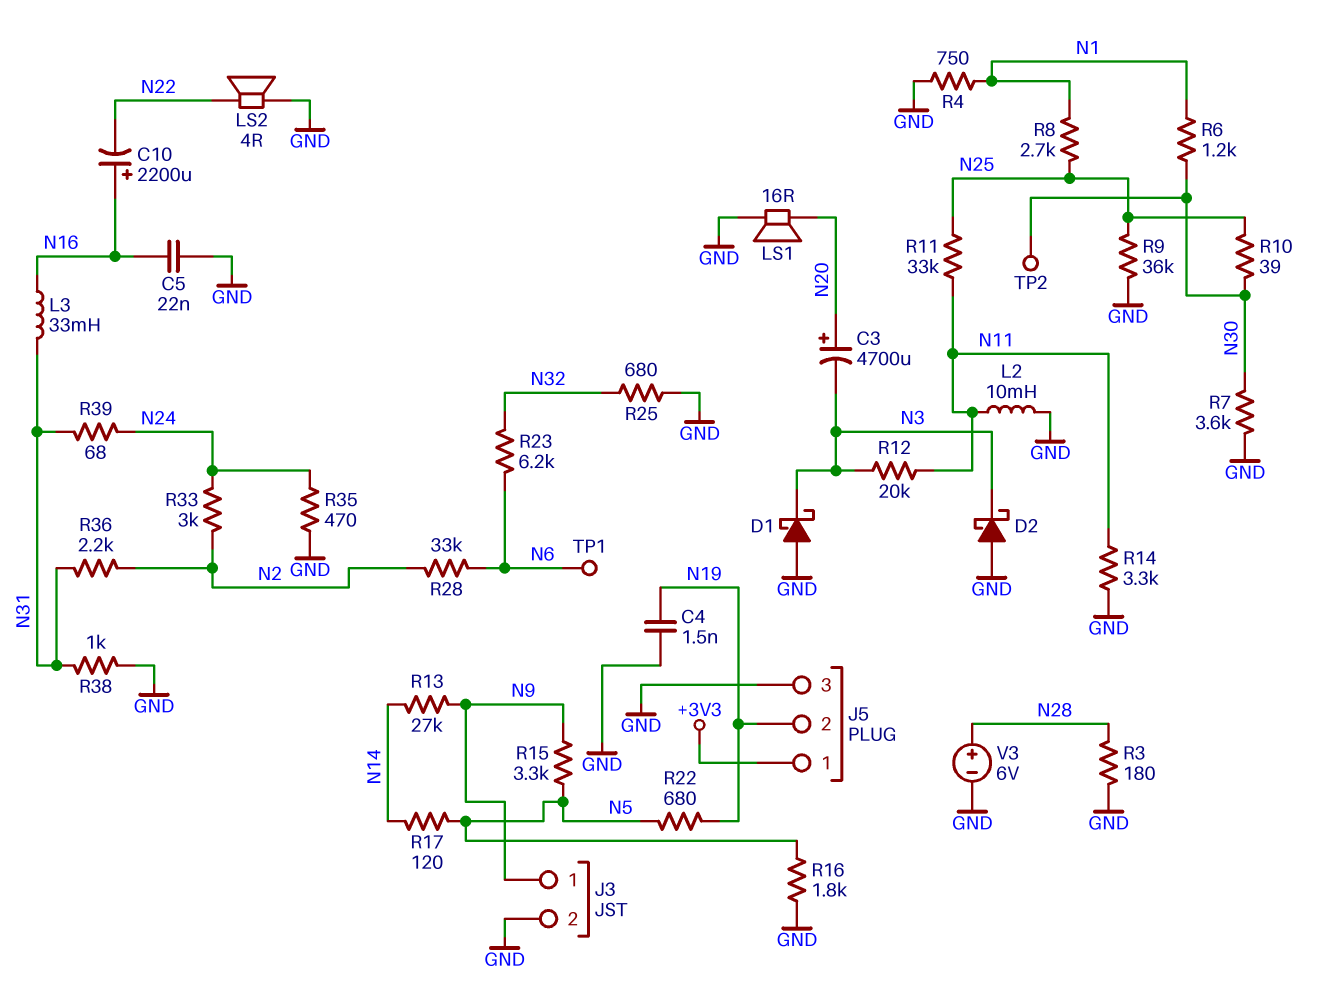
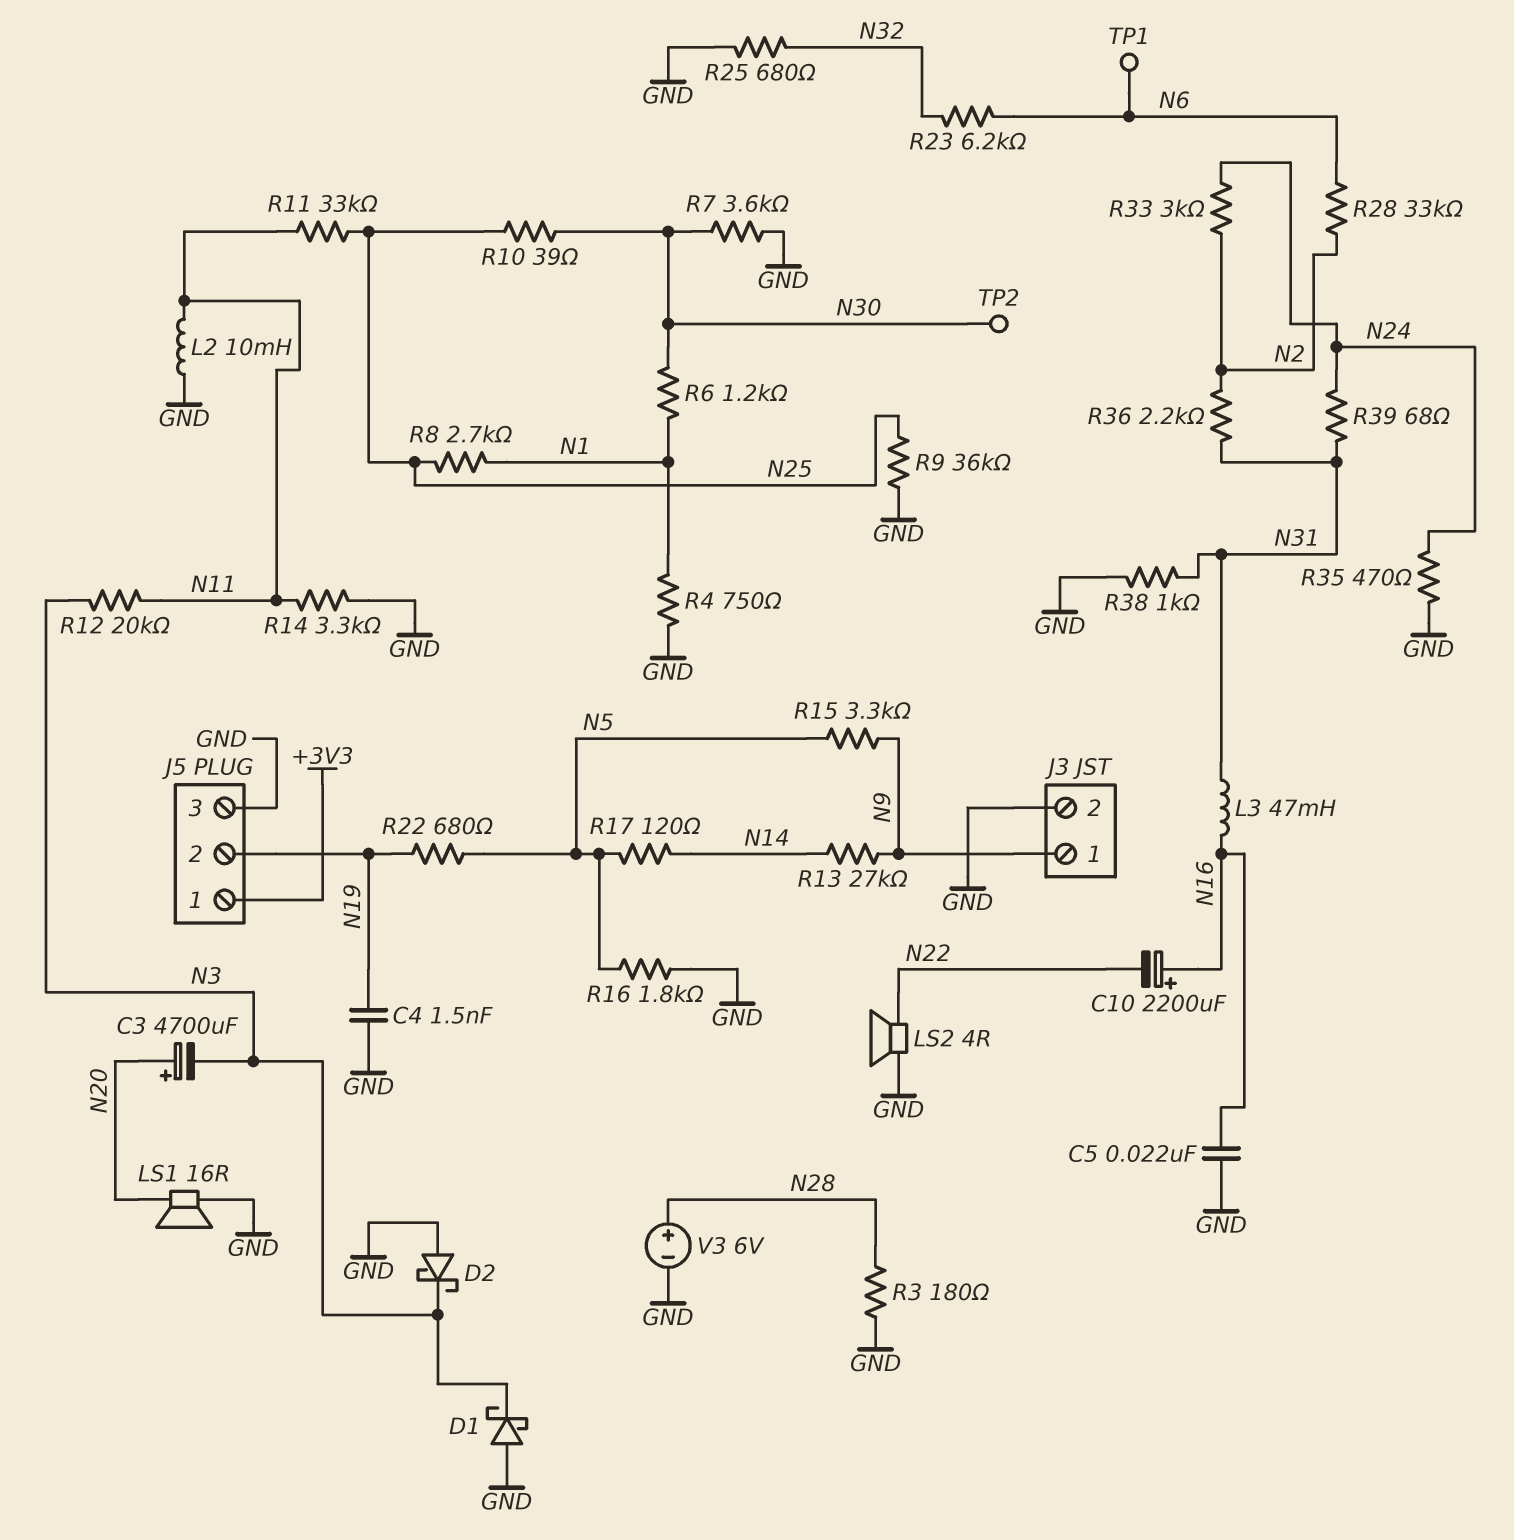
L3: 33mH (N16, N31) -> 47mH (N16, N31)

